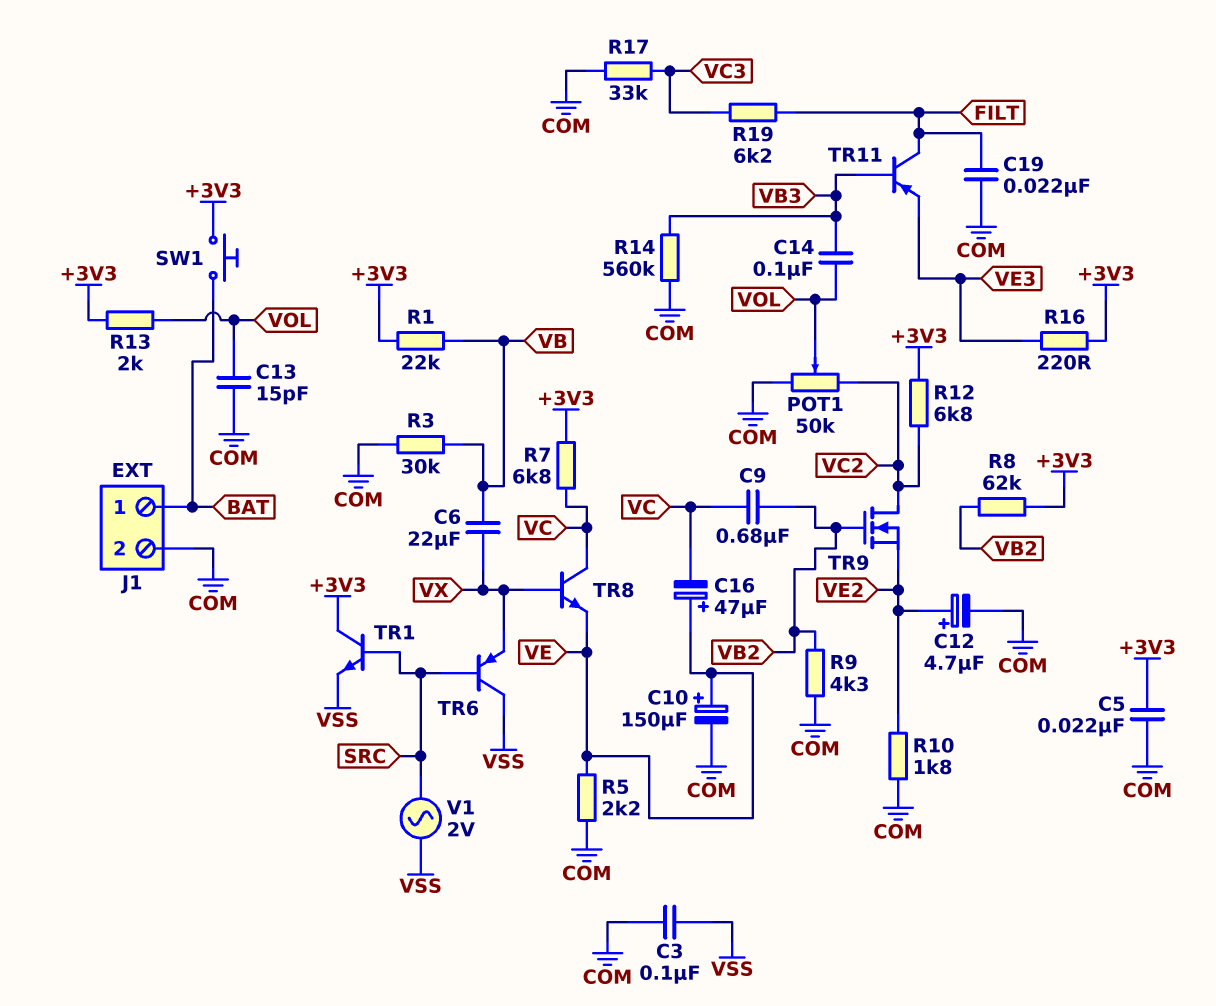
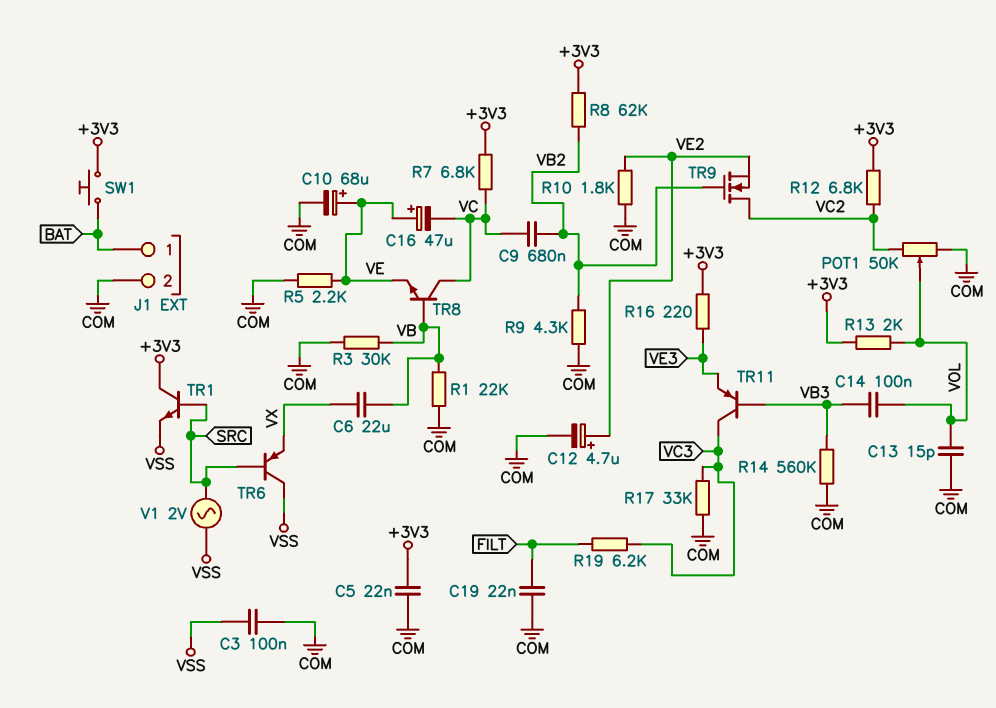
C10: 150uF (plus VE, minus COM) -> 68uF (plus VE, minus COM)
R1: 22k (+3V3, VB) -> 22k (COM, VB)
TR8: NPN (B VX, C VC, E VE) -> NPN (B VB, C VC, E VE)
TR11: PNP (B VB3, C FILT, E VE3) -> PNP (B VB3, C VC3, E VE3)

